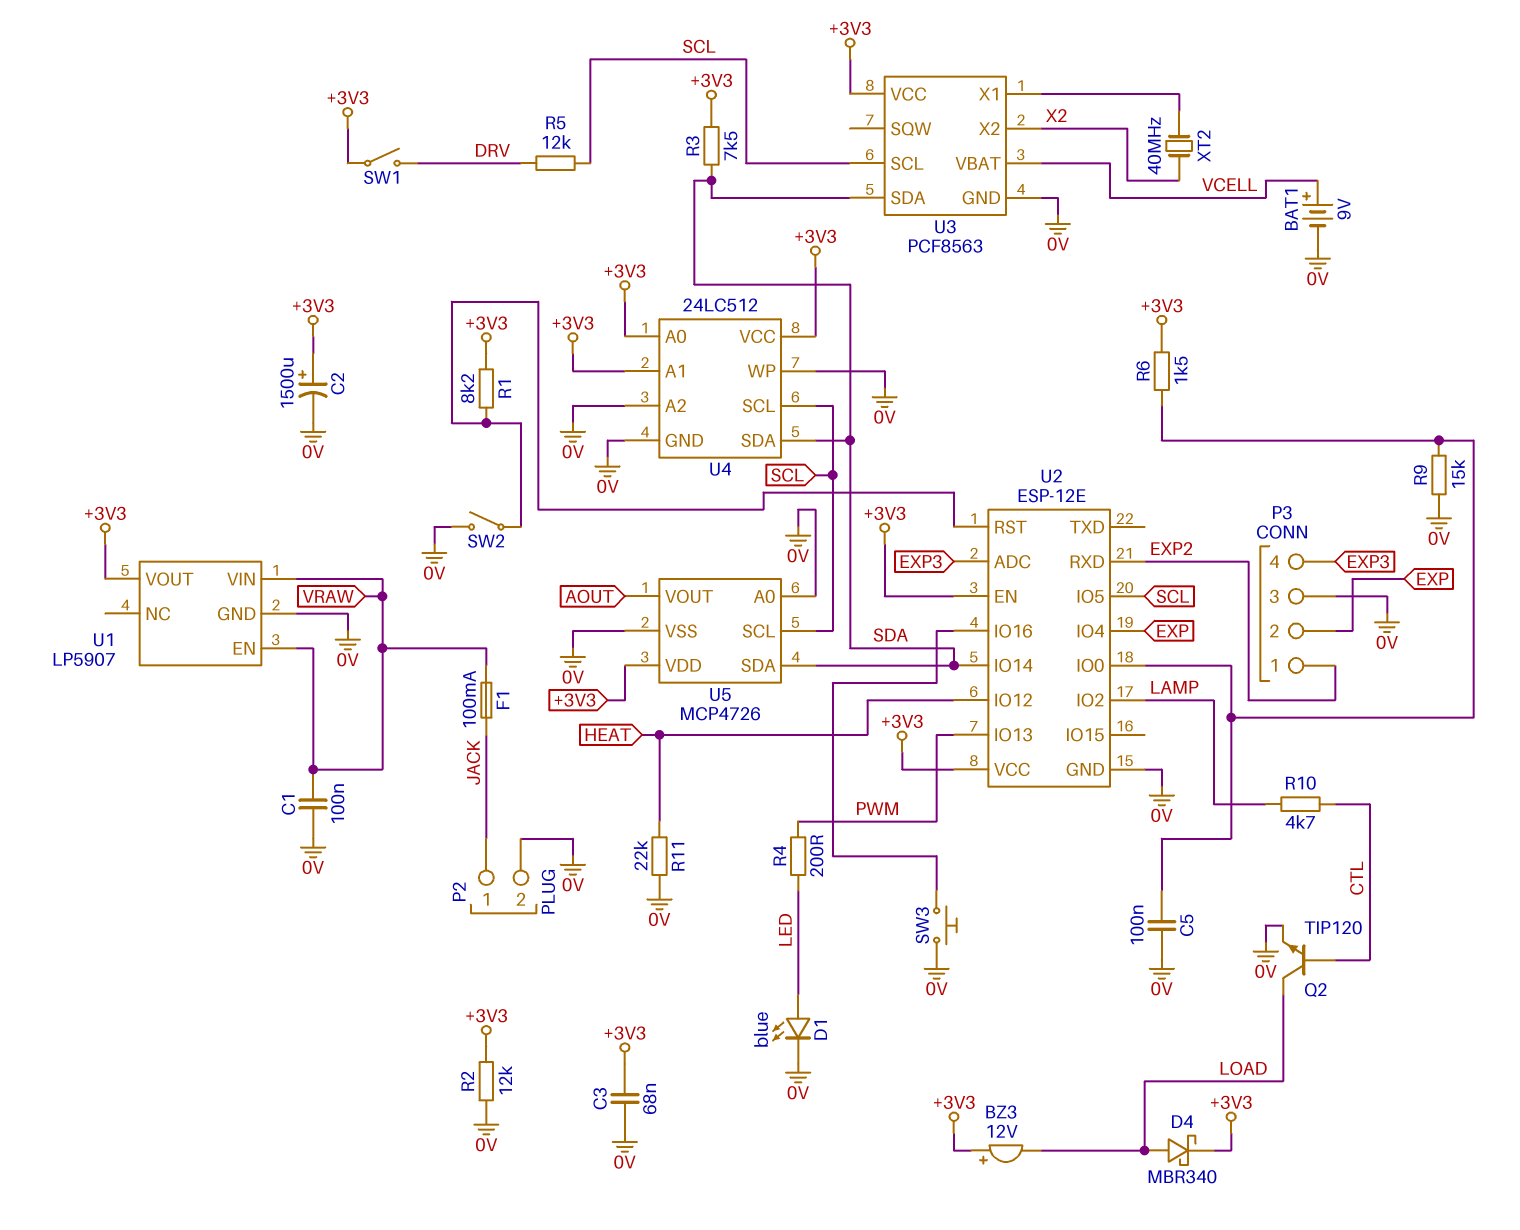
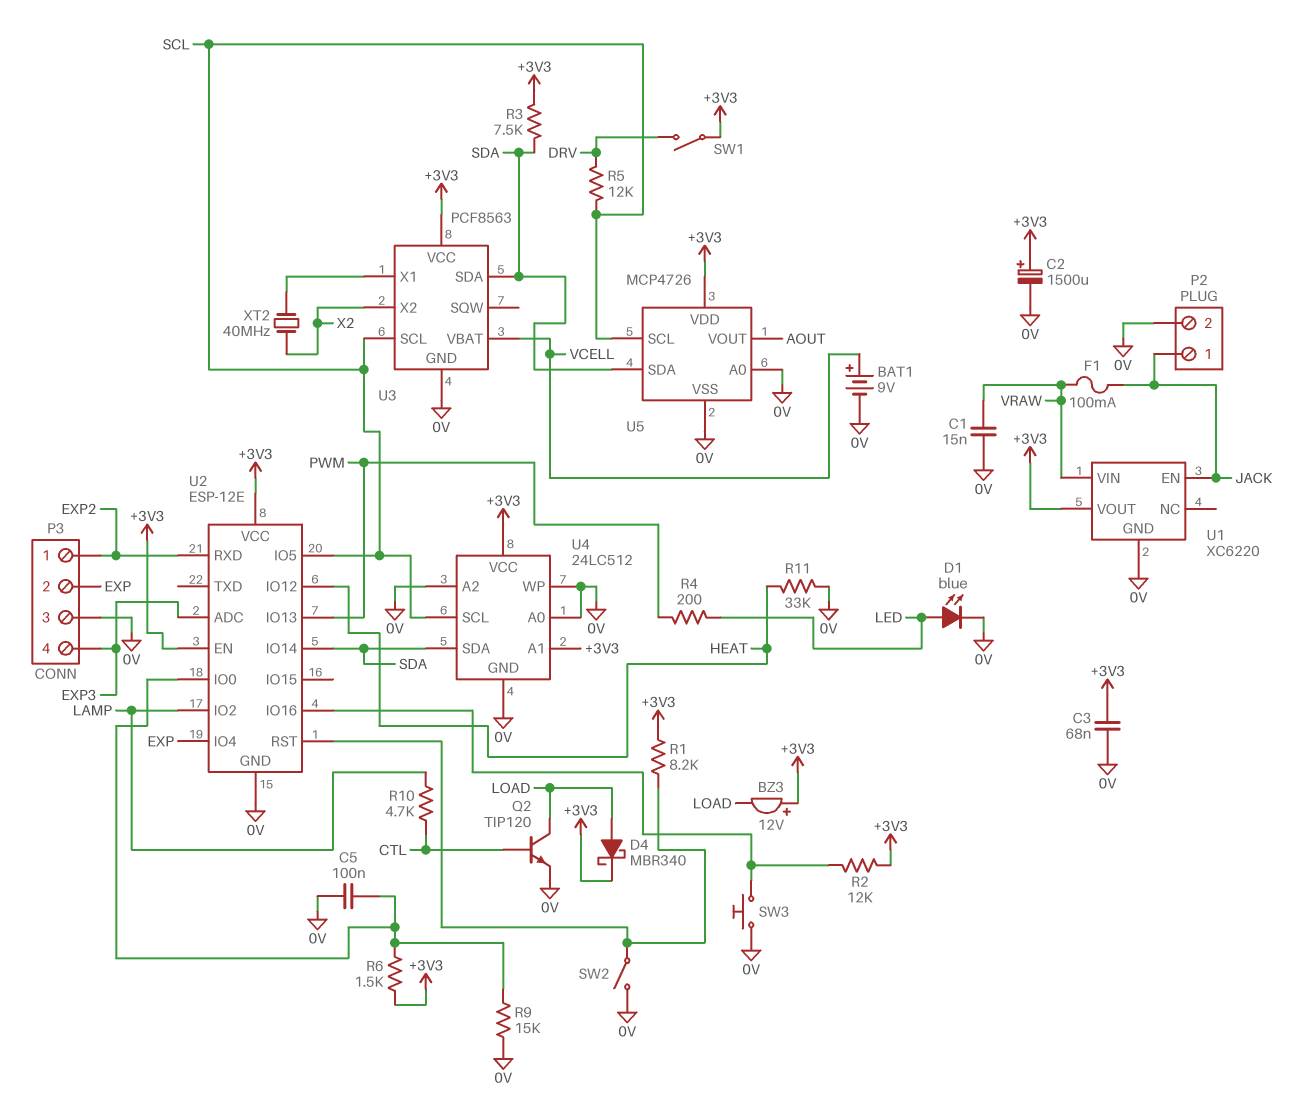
C1: 100nF (0V, VRAW) -> 15nF (0V, VRAW)
R2: 12k (+3V3, 0V) -> 12k (+3V3, U2/IO16)
R11: 22k (0V, HEAT) -> 33k (0V, HEAT)
U1: LP5907 -> XC6220
U1 pin EN: VRAW -> JACK
U4 pin A0: +3V3 -> 0V

